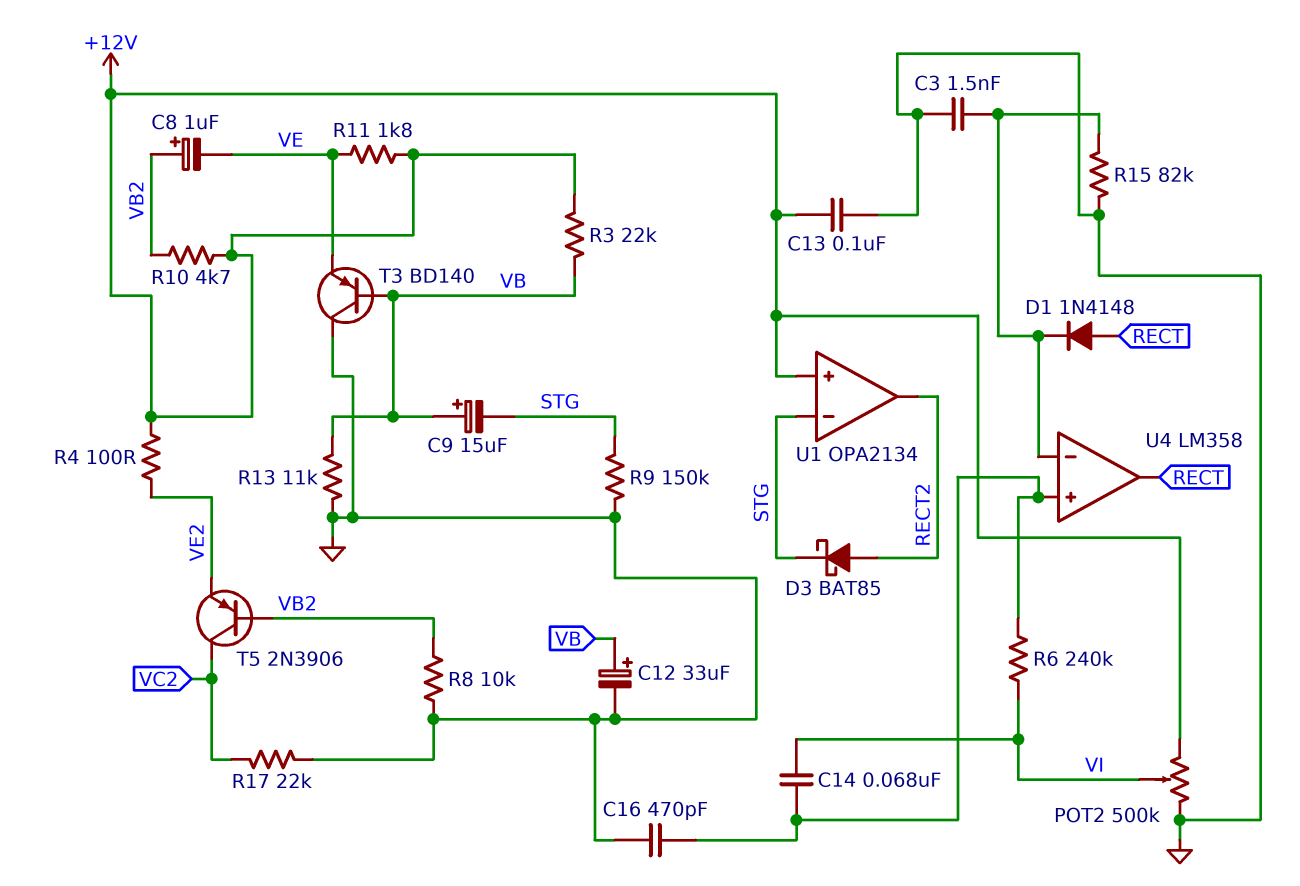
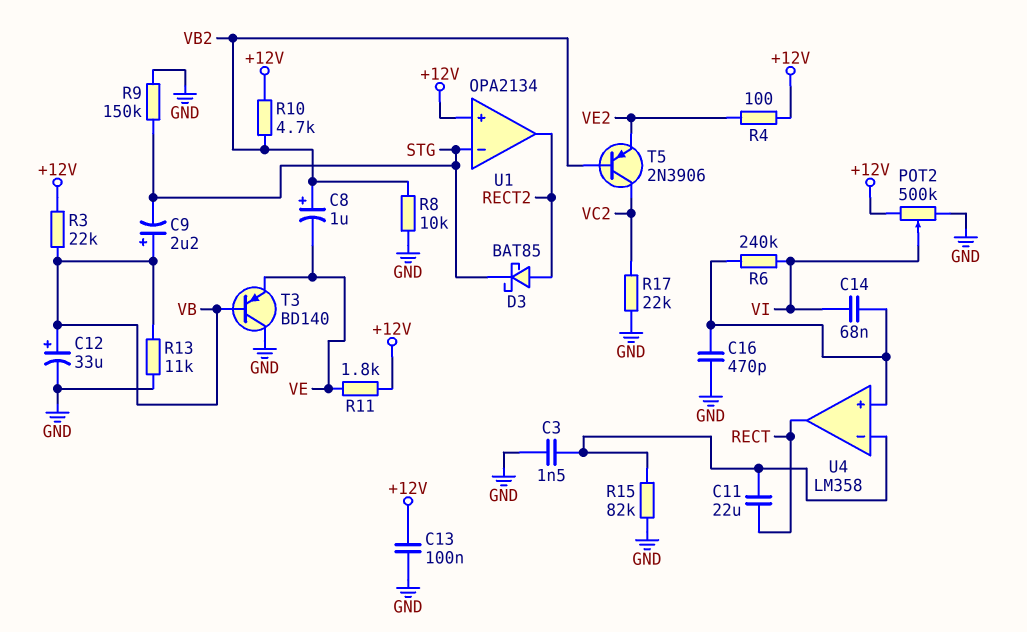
C9: 15uF (plus VB, minus STG) -> 2.2uF (plus VB, minus STG)
C11: none -> 22uF (RECT, U4/in-)
D1: diode 1N4148 (A RECT, K U4/in-) -> none

